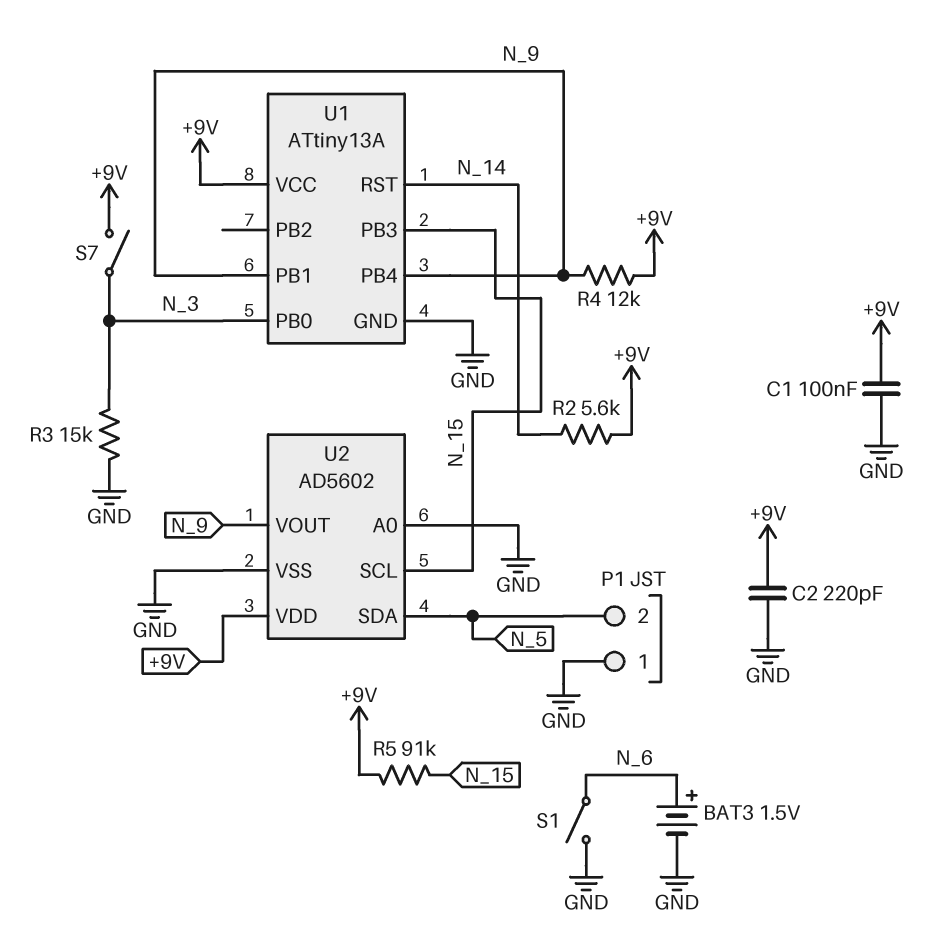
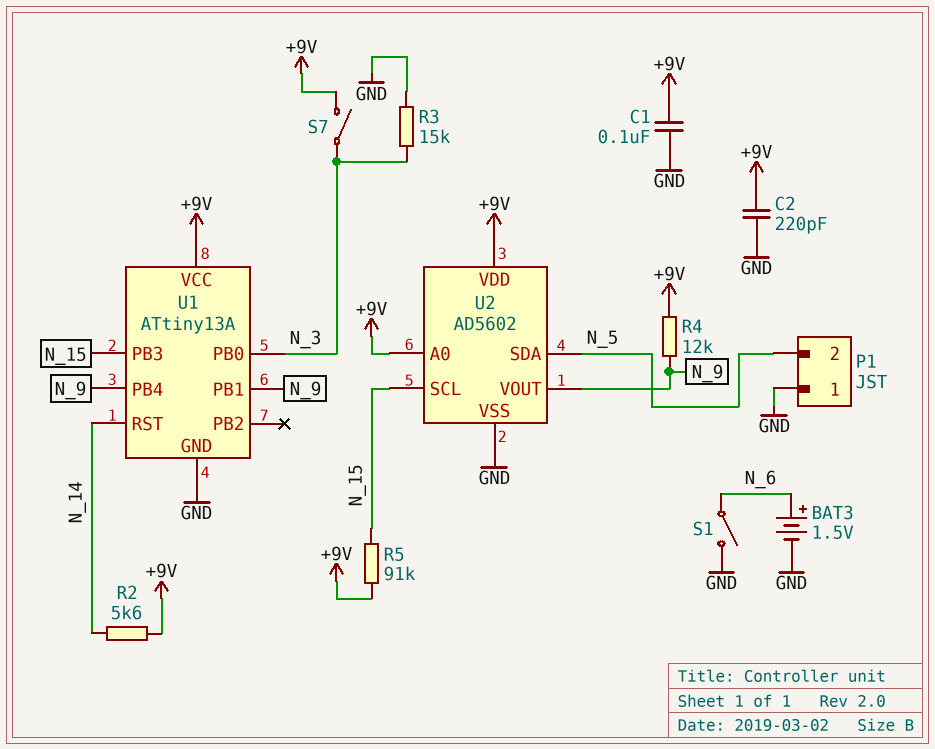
U2 pin A0: GND -> +9V

